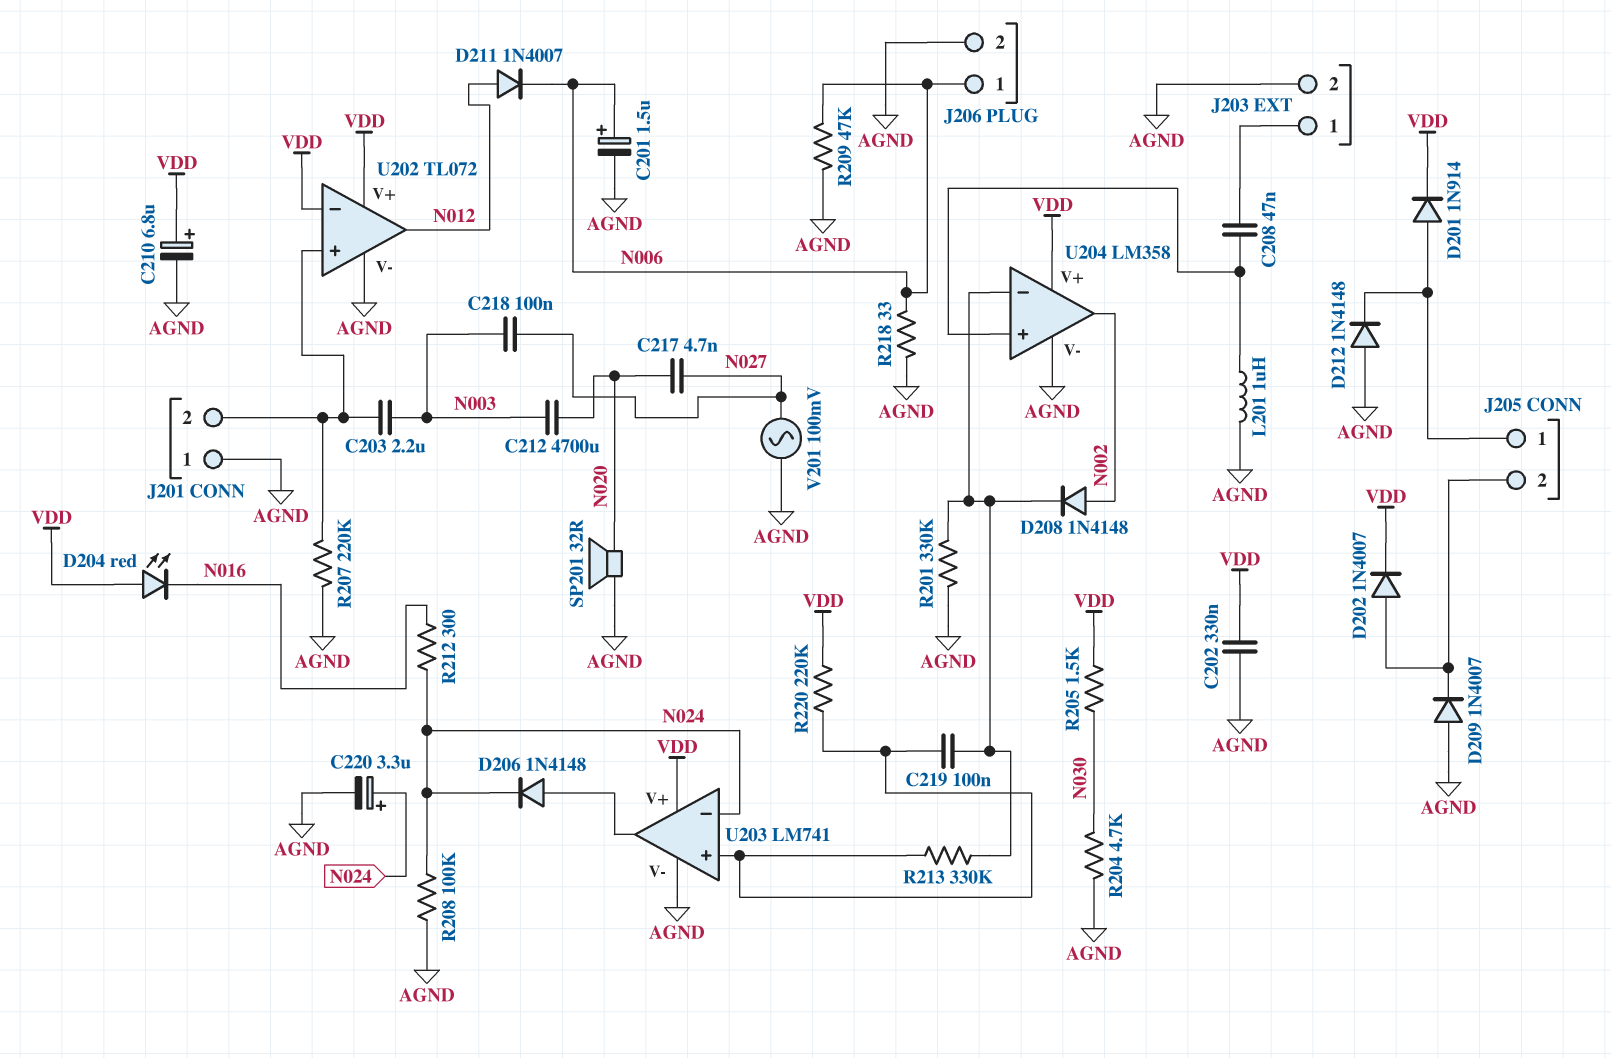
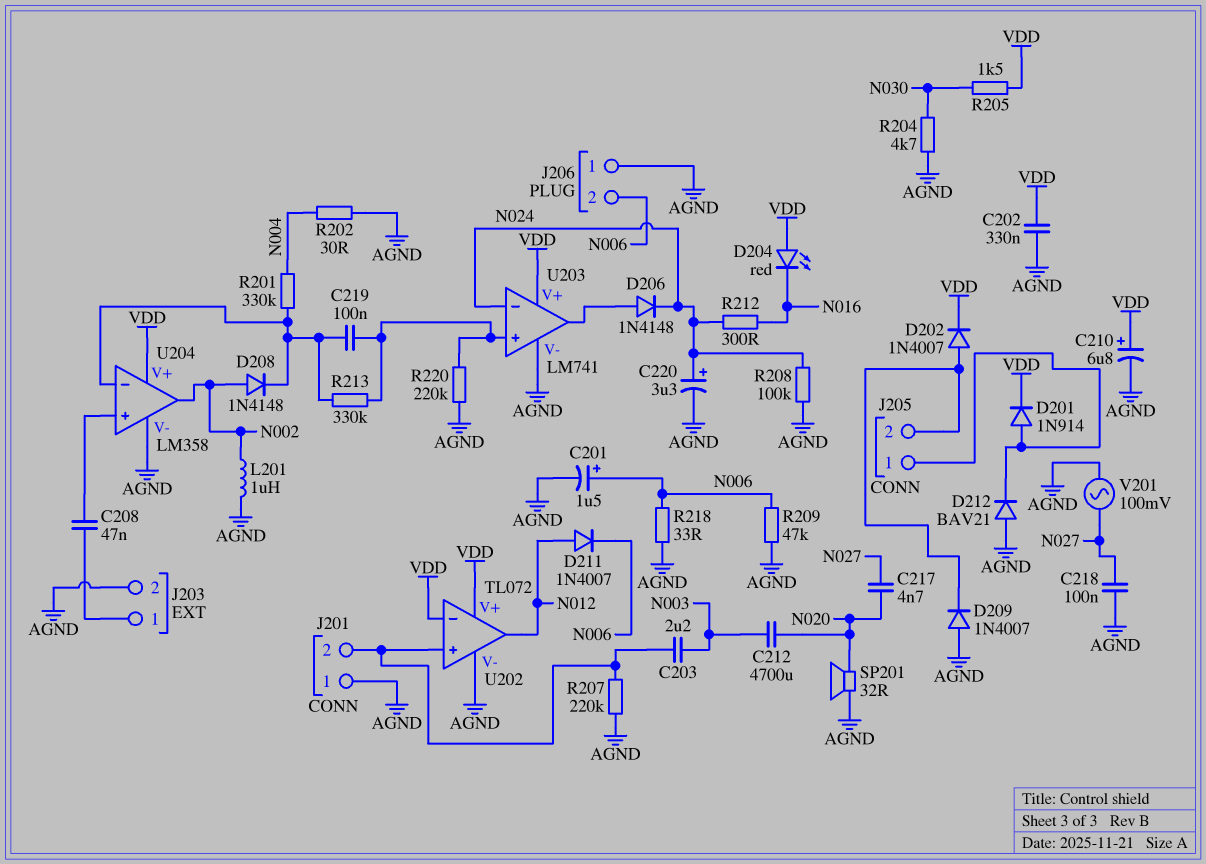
C218: 100nF (N003, N027) -> 100nF (AGND, N027)
D212: diode 1N4148 (A AGND, K J205/1) -> diode BAV21 (A AGND, K J205/1)
J206 pin 1: N006 -> AGND
J206 pin 2: AGND -> N006
L201: 1uH (AGND, U204/in+) -> 1uH (AGND, N002)
R201: 330k (AGND, U204/in-) -> 330k (N004, U204/in-)
R202: none -> 30 (AGND, N004)
R220: 220k (U203/in+, VDD) -> 220k (AGND, U203/in+)

